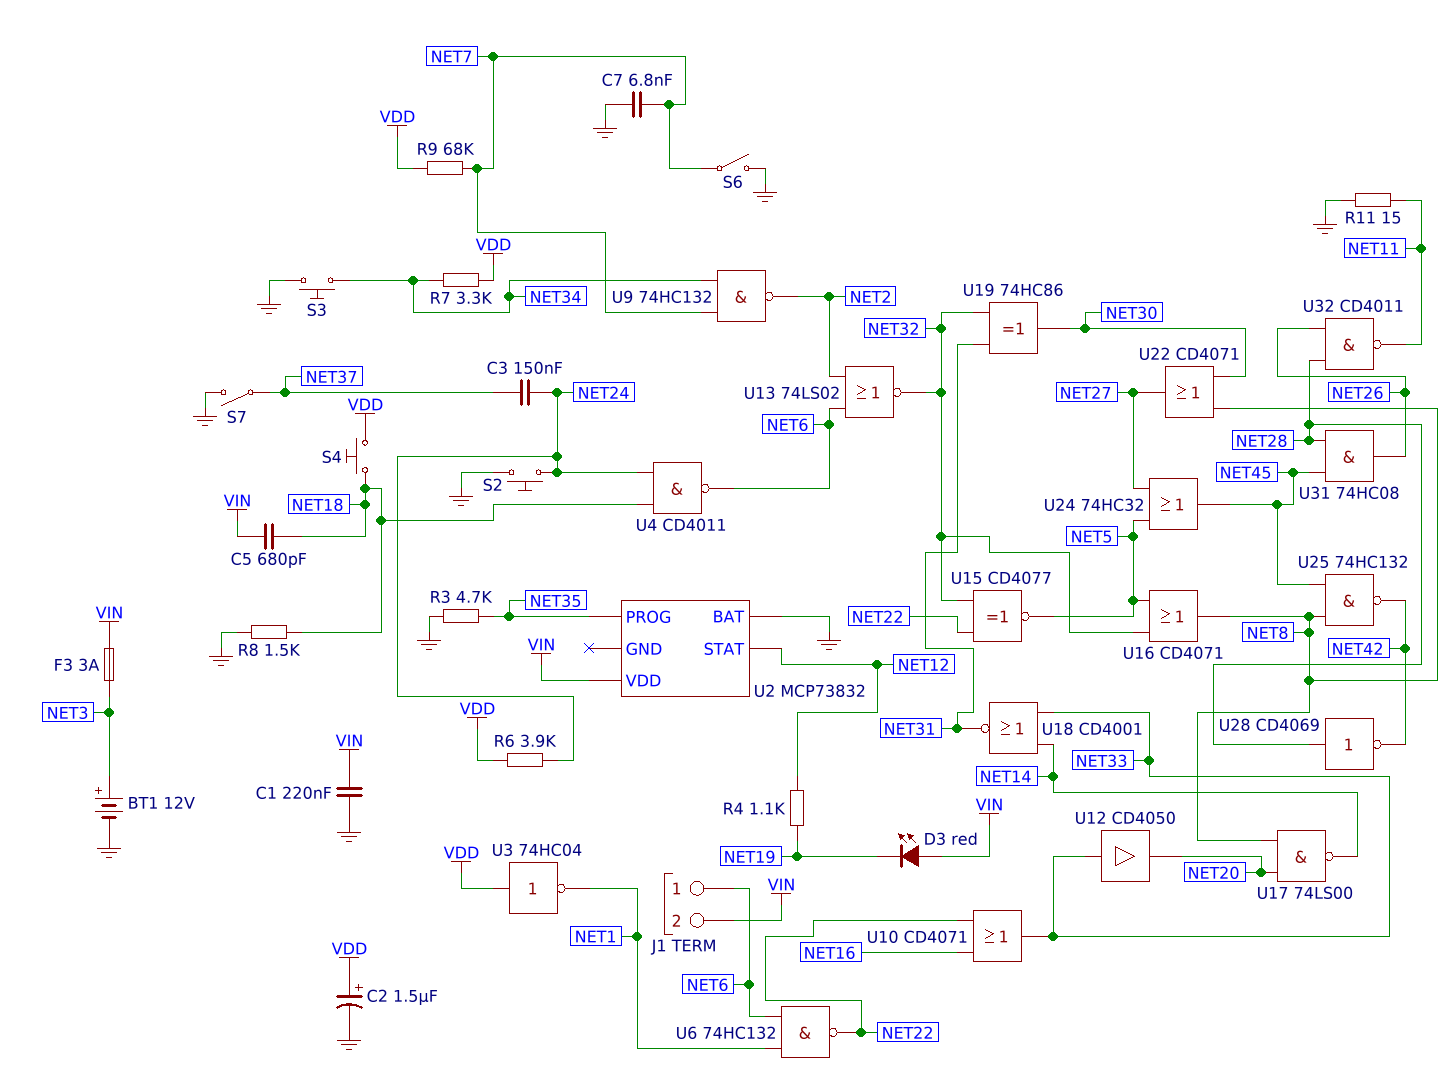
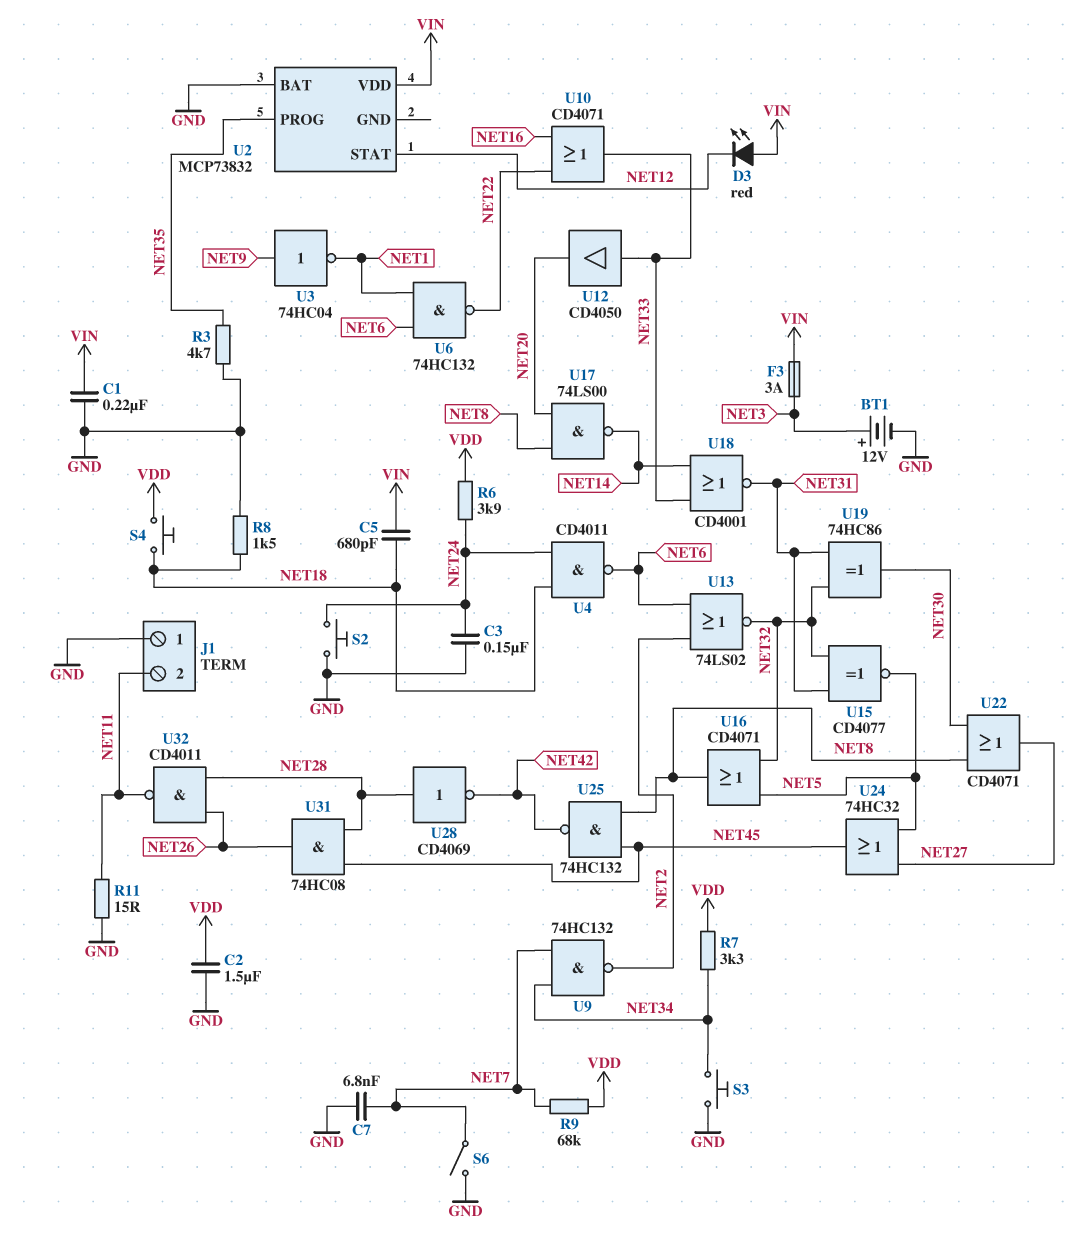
C2: 1.5uF (plus VDD, minus GND) -> 1.5uF (GND, VDD)
C3: 150nF (NET24, NET37) -> 150nF (GND, NET24)
D3: LED red (A VIN, K NET19) -> LED red (A VIN, K NET12)
J1 pin 1: NET6 -> GND
J1 pin 2: VIN -> NET11
R4: 1.1k (NET12, NET19) -> none
S7: switch (GND, NET37) -> none
U3: NOT 74HC04 (in VDD, out NET1) -> NOT 74HC04 (in NET9, out NET1)
U15: XNOR CD4077 (in NET22, in NET32, out NET5) -> XNOR CD4077 (in NET31, in NET32, out NET5)

